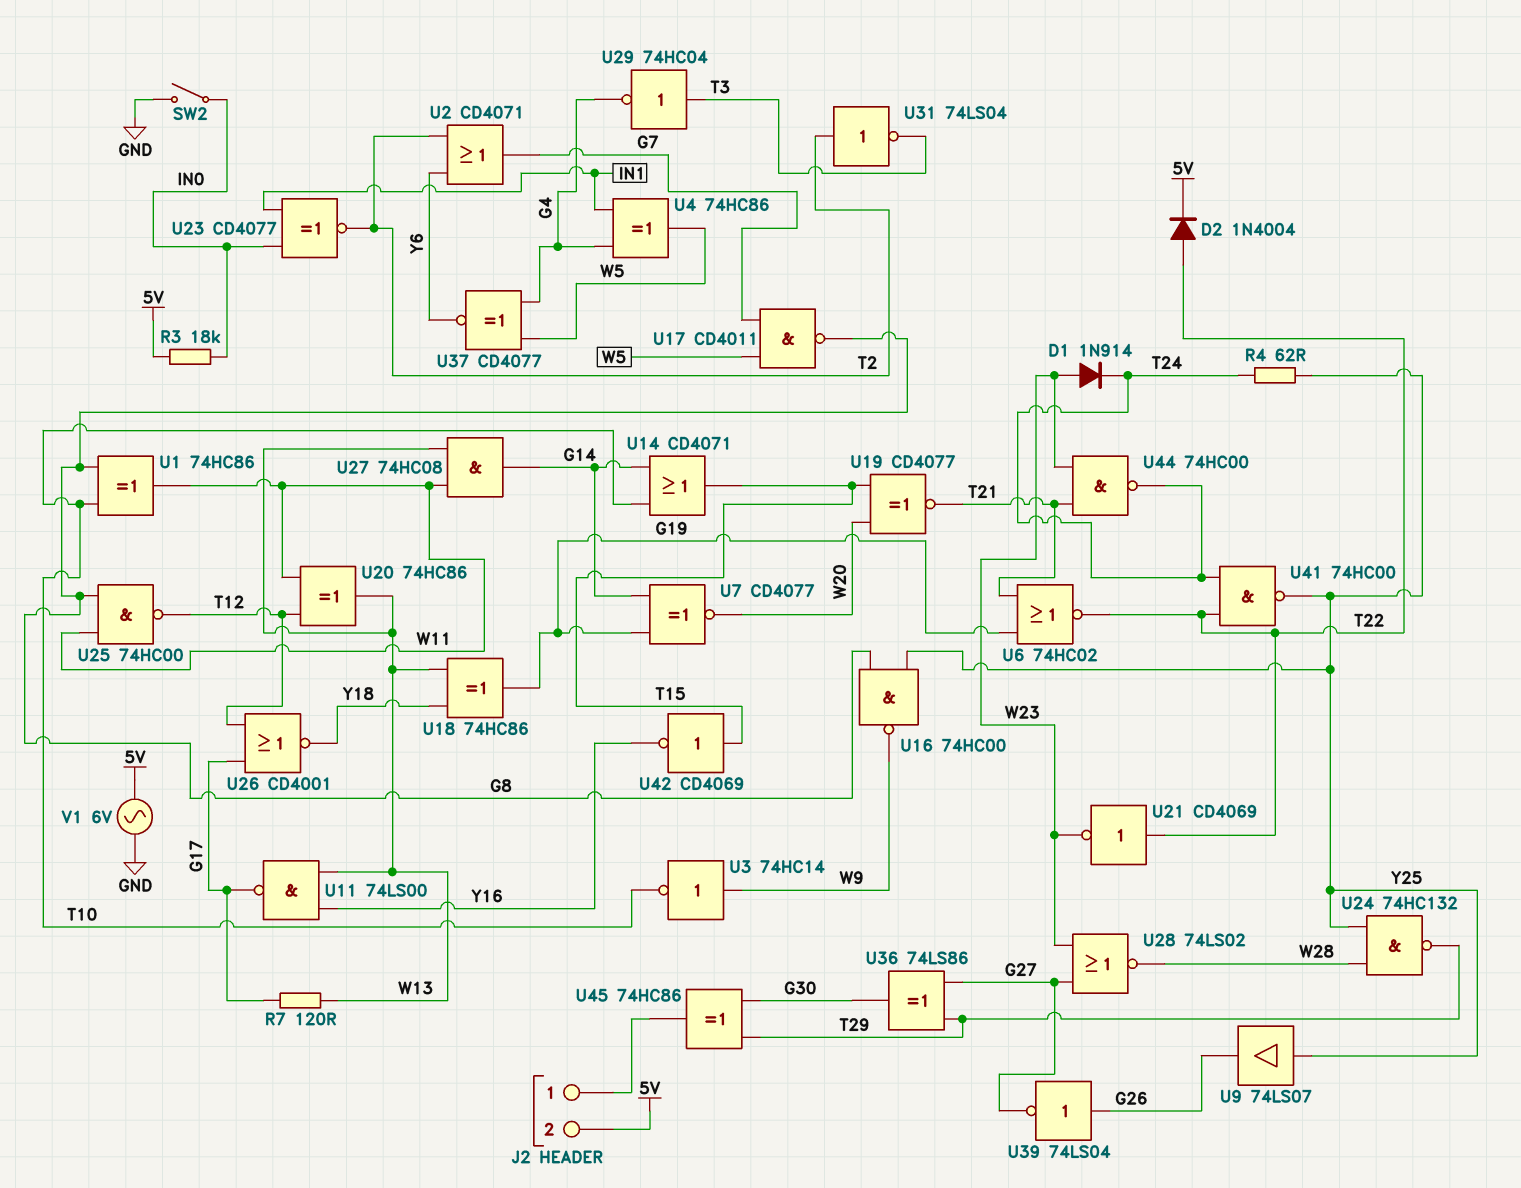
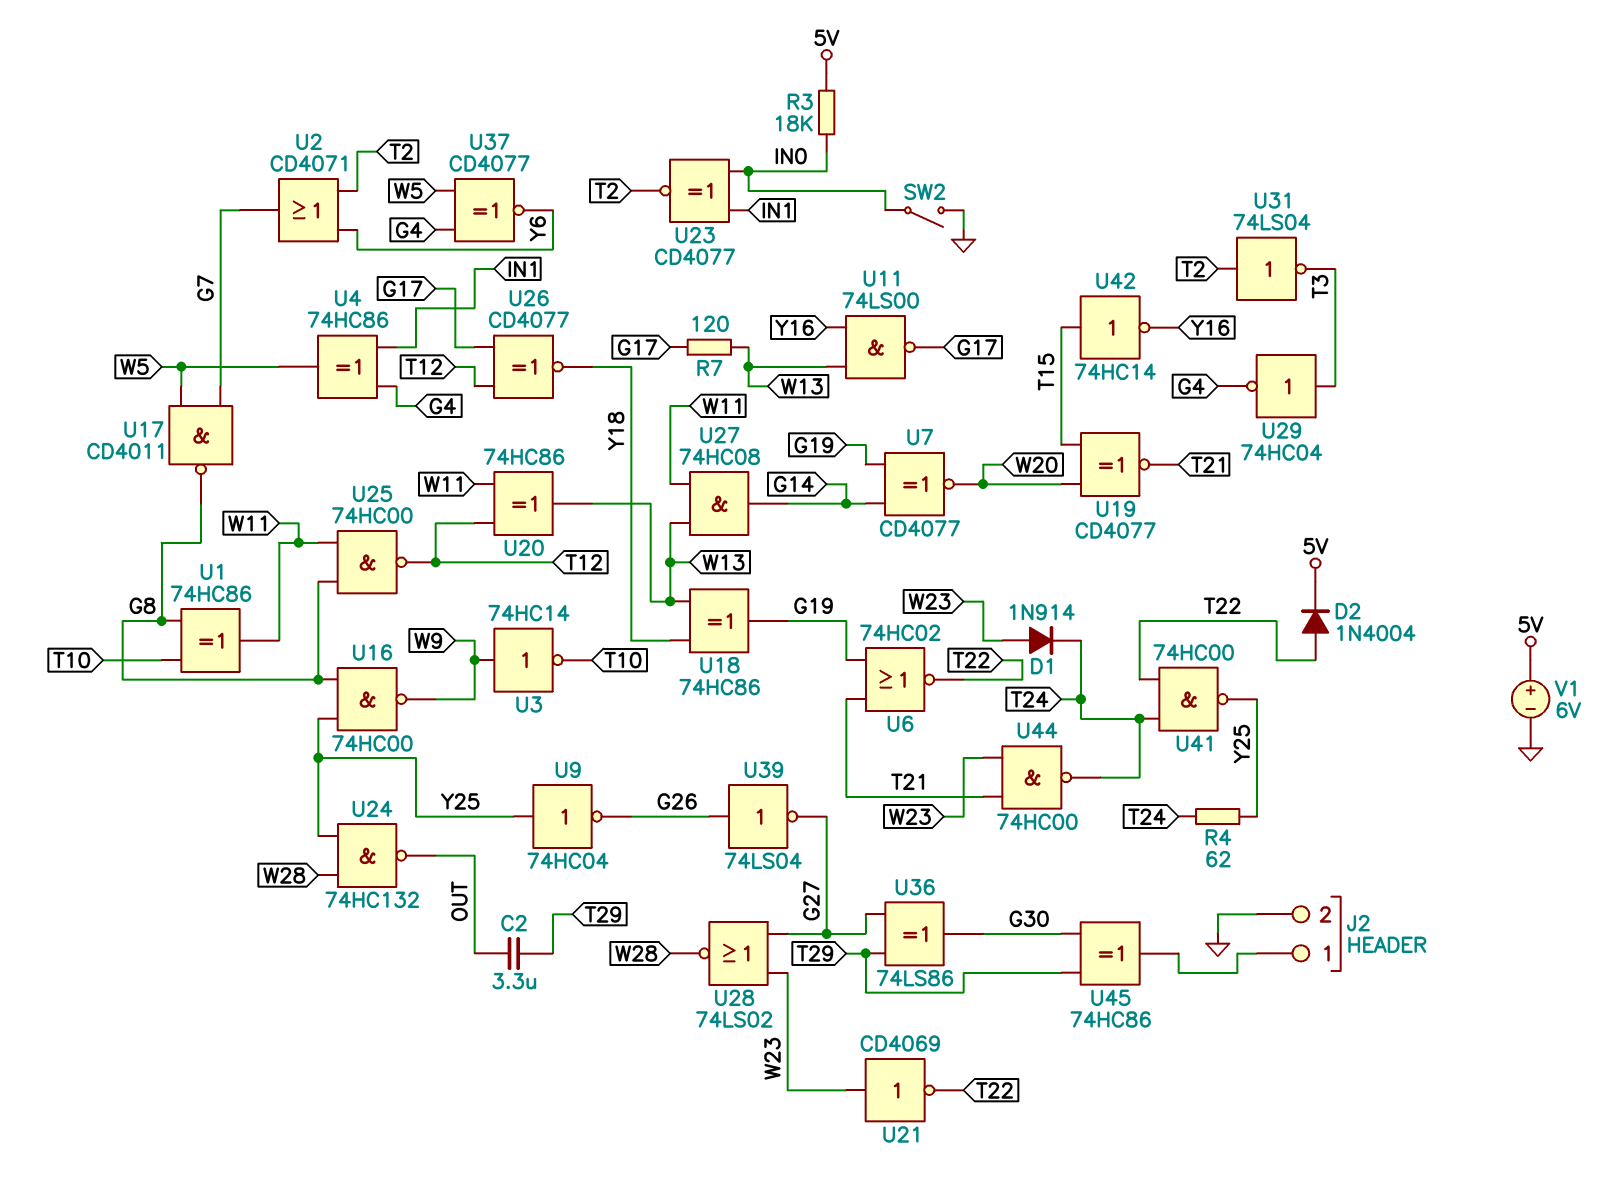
C2: none -> 3.3uF (OUT, T29)
J2 pin 2: 5V -> GND
U9: buffer 74LS07 (in Y25, out G26) -> NOT 74HC04 (in Y25, out G26)
U14: OR CD4071 (in G14, in T10, out T15) -> none
U21: NOT CD4069 (in T22, out W23) -> NOT CD4069 (in W23, out T22)
U24: NAND 74HC132 (in W28, in Y25, out T29) -> NAND 74HC132 (in W28, in Y25, out OUT)
U26: NOR CD4001 (in G17, in T12, out Y18) -> XNOR CD4077 (in G17, in T12, out Y18)
U42: NOT CD4069 (in T15, out Y16) -> NOT 74HC14 (in T15, out Y16)
V1: AC 6V (5V, GND) -> 6V (plus 5V, minus GND)

